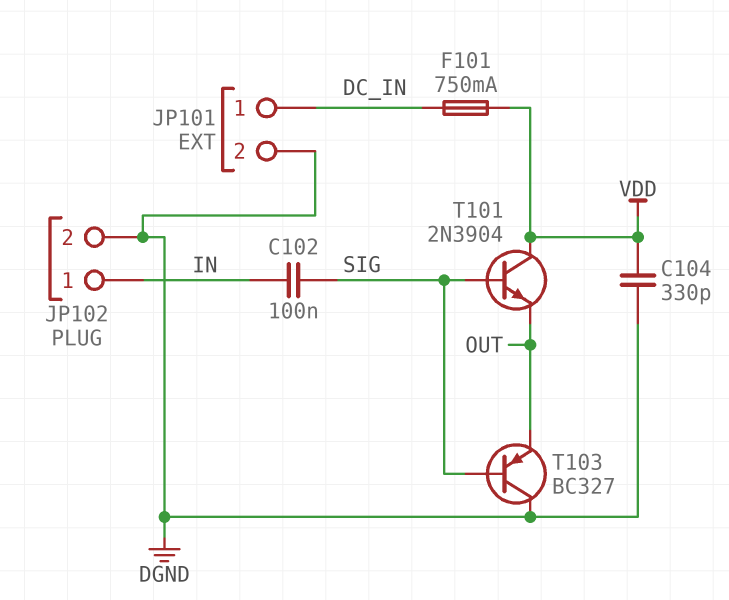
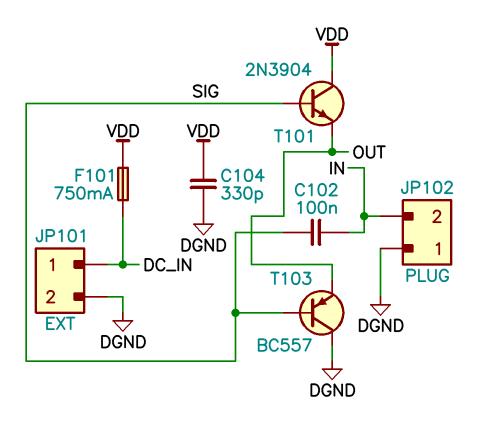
JP102 pin 1: IN -> DGND
JP102 pin 2: DGND -> IN
T103: PNP BC327 (B SIG, C DGND, E OUT) -> PNP BC557 (B SIG, C DGND, E OUT)

